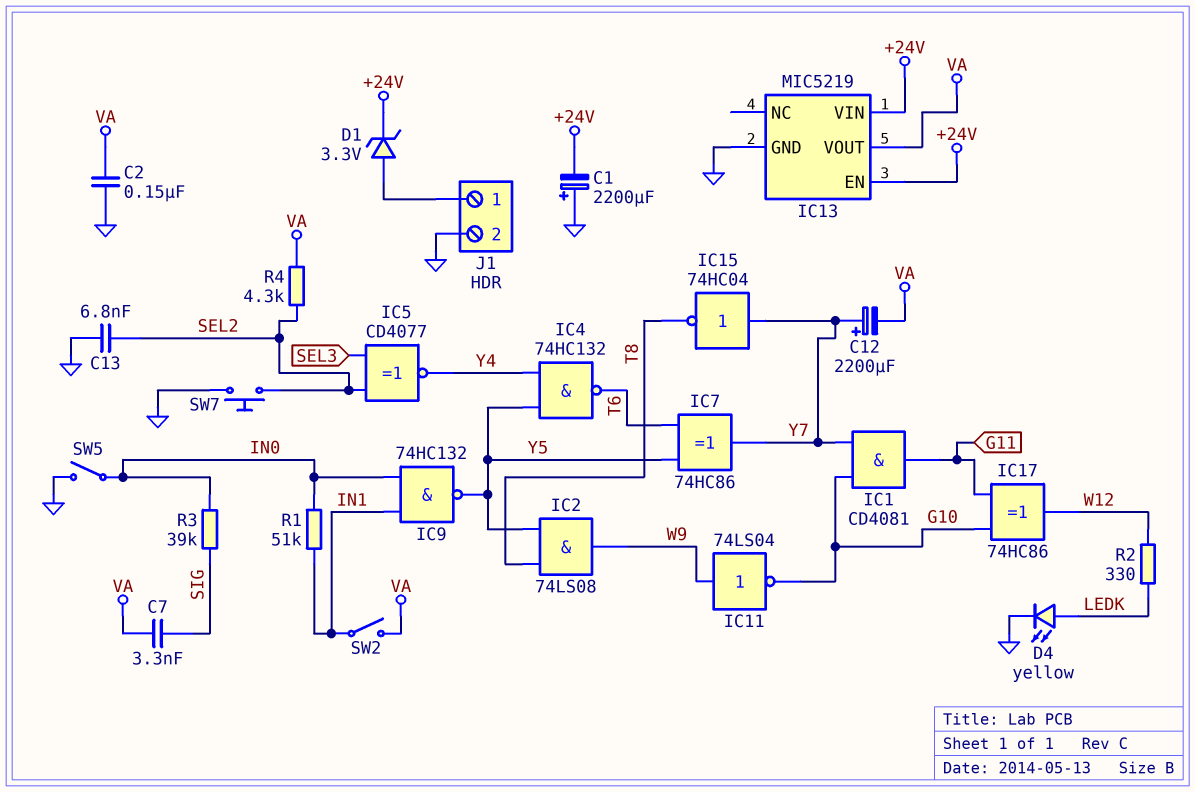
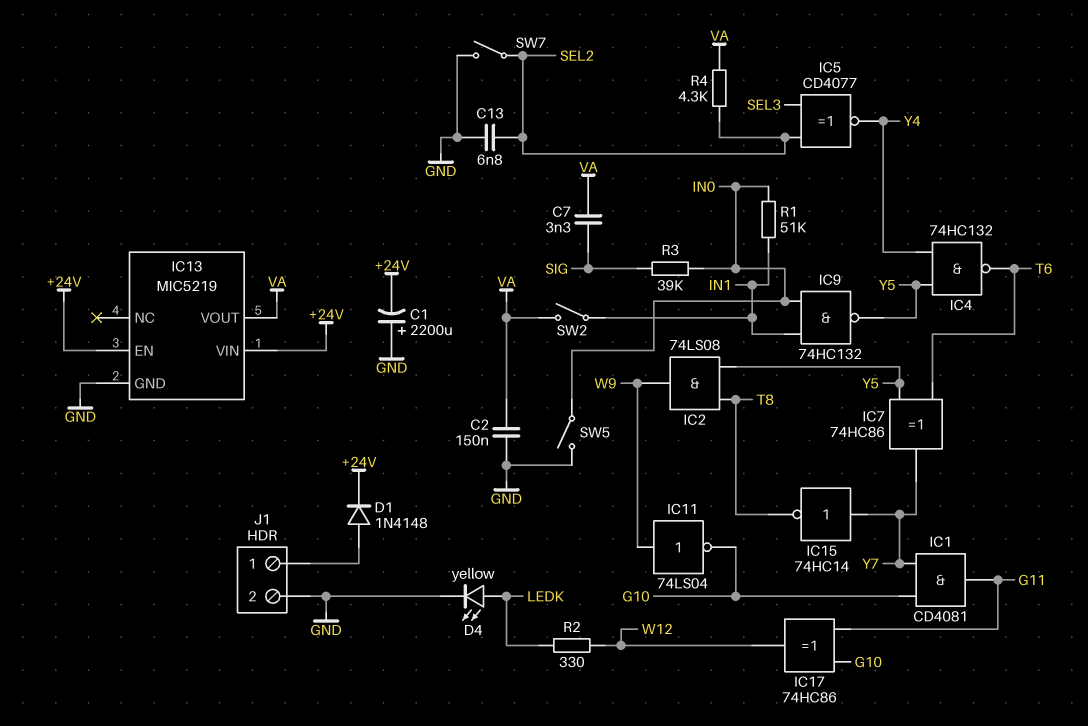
C12: 2200uF (plus Y7, minus VA) -> none
D1: zener 3.3V (A J1/1, K +24V) -> diode 1N4148 (A J1/1, K +24V)
IC15: NOT 74HC04 (in Y7, out T8) -> NOT 74HC14 (in Y7, out T8)
SW7: button (GND, SEL2) -> switch (GND, SEL2)

